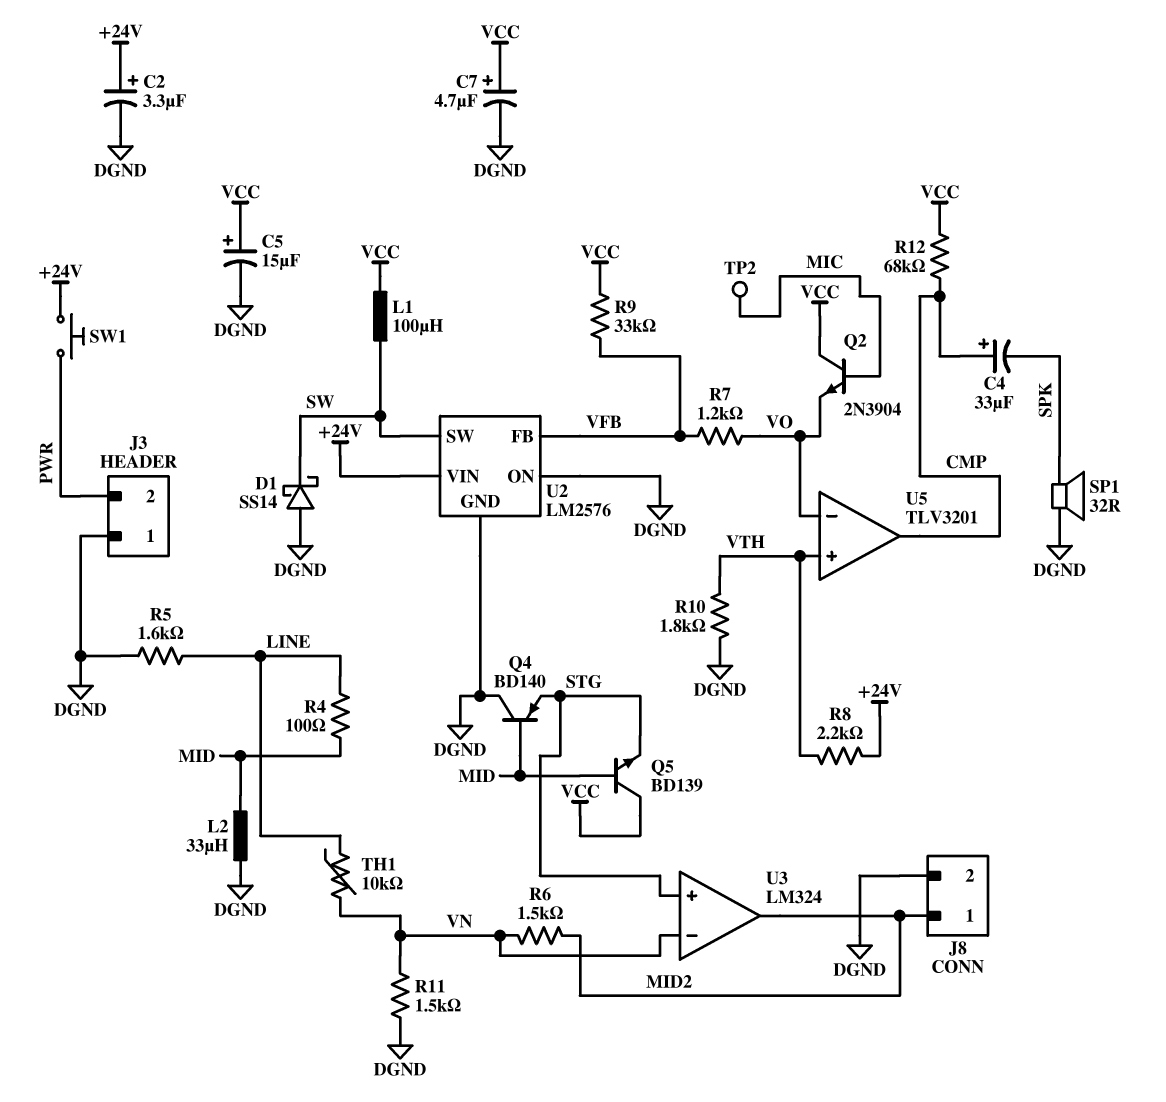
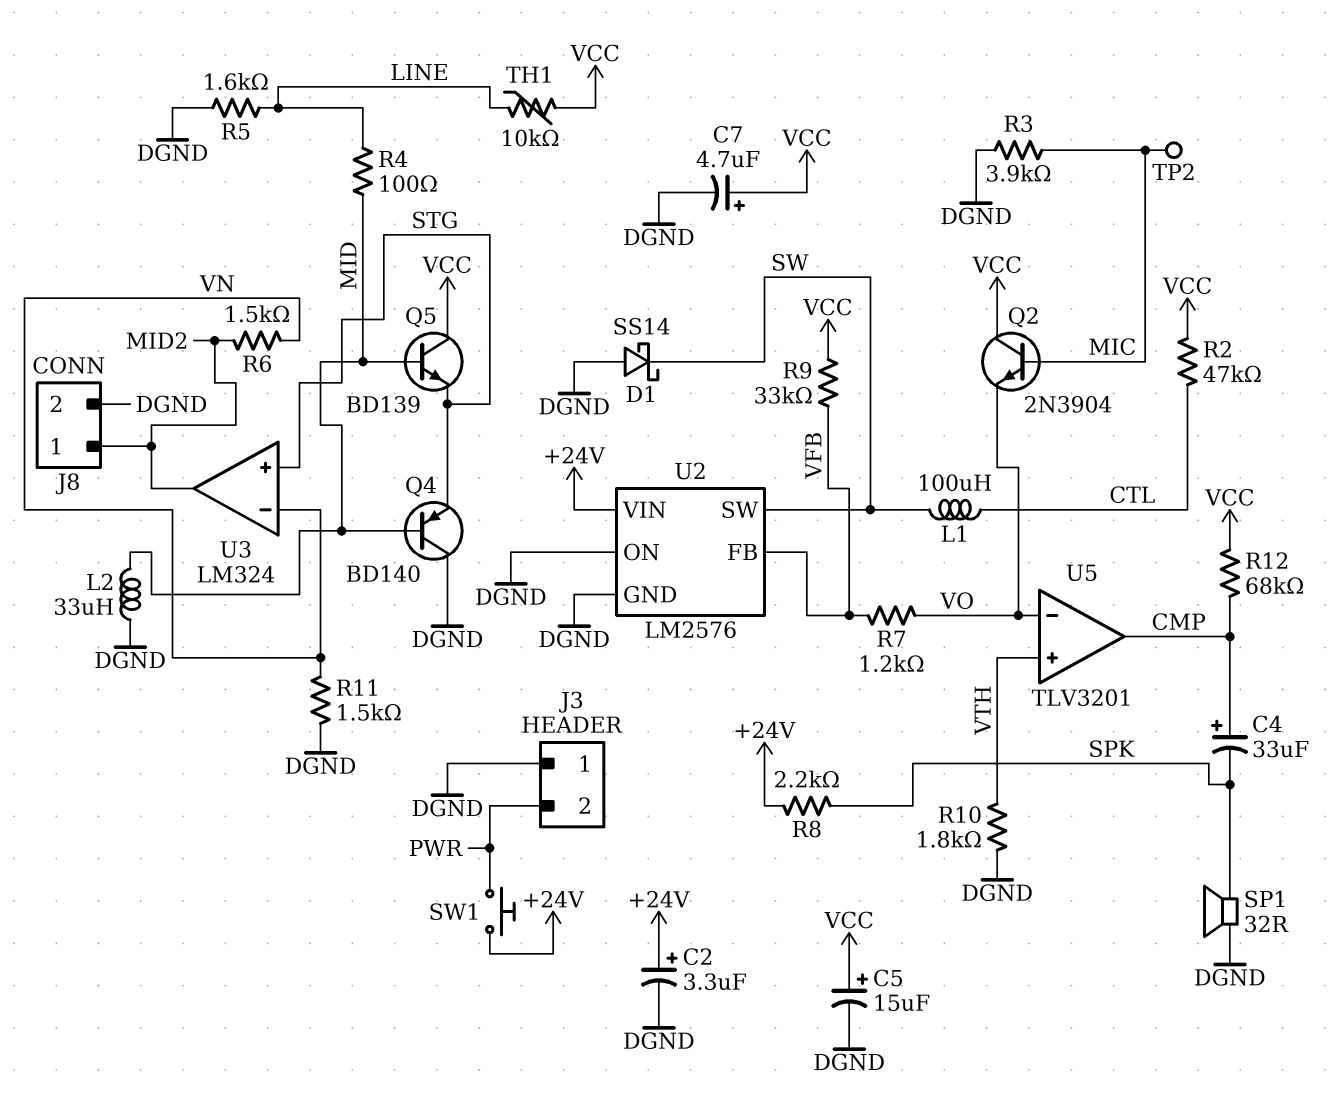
L1: 100uH (SW, VCC) -> 100uH (CTL, SW)
R2: none -> 47k (CTL, VCC)
R3: none -> 3.9k (DGND, MIC)
R8: 2.2k (+24V, VTH) -> 2.2k (+24V, SPK)
TH1: 10k (LINE, VN) -> 10k (LINE, VCC)

